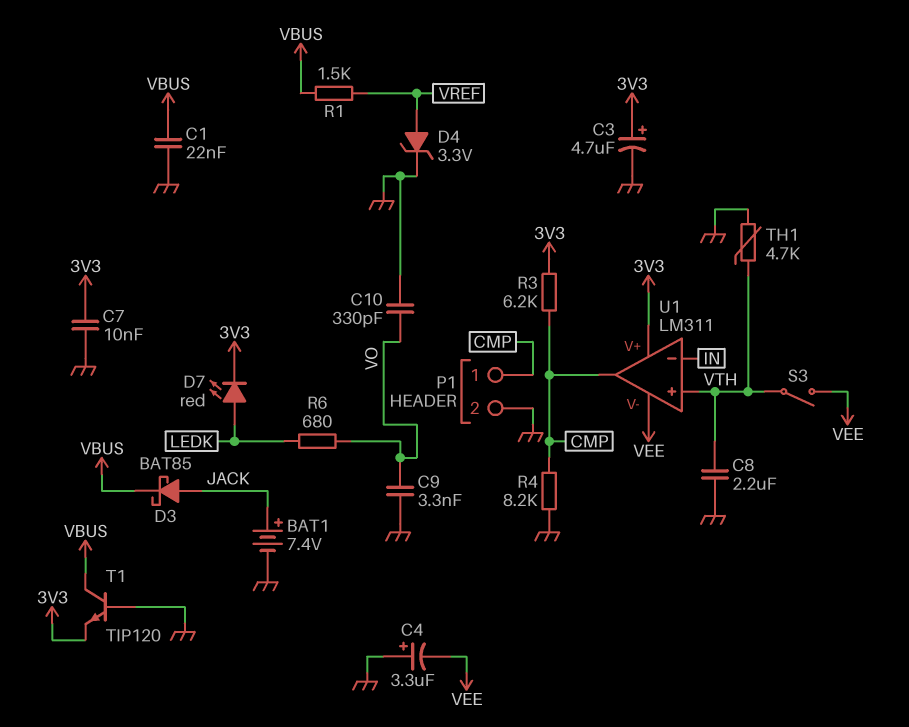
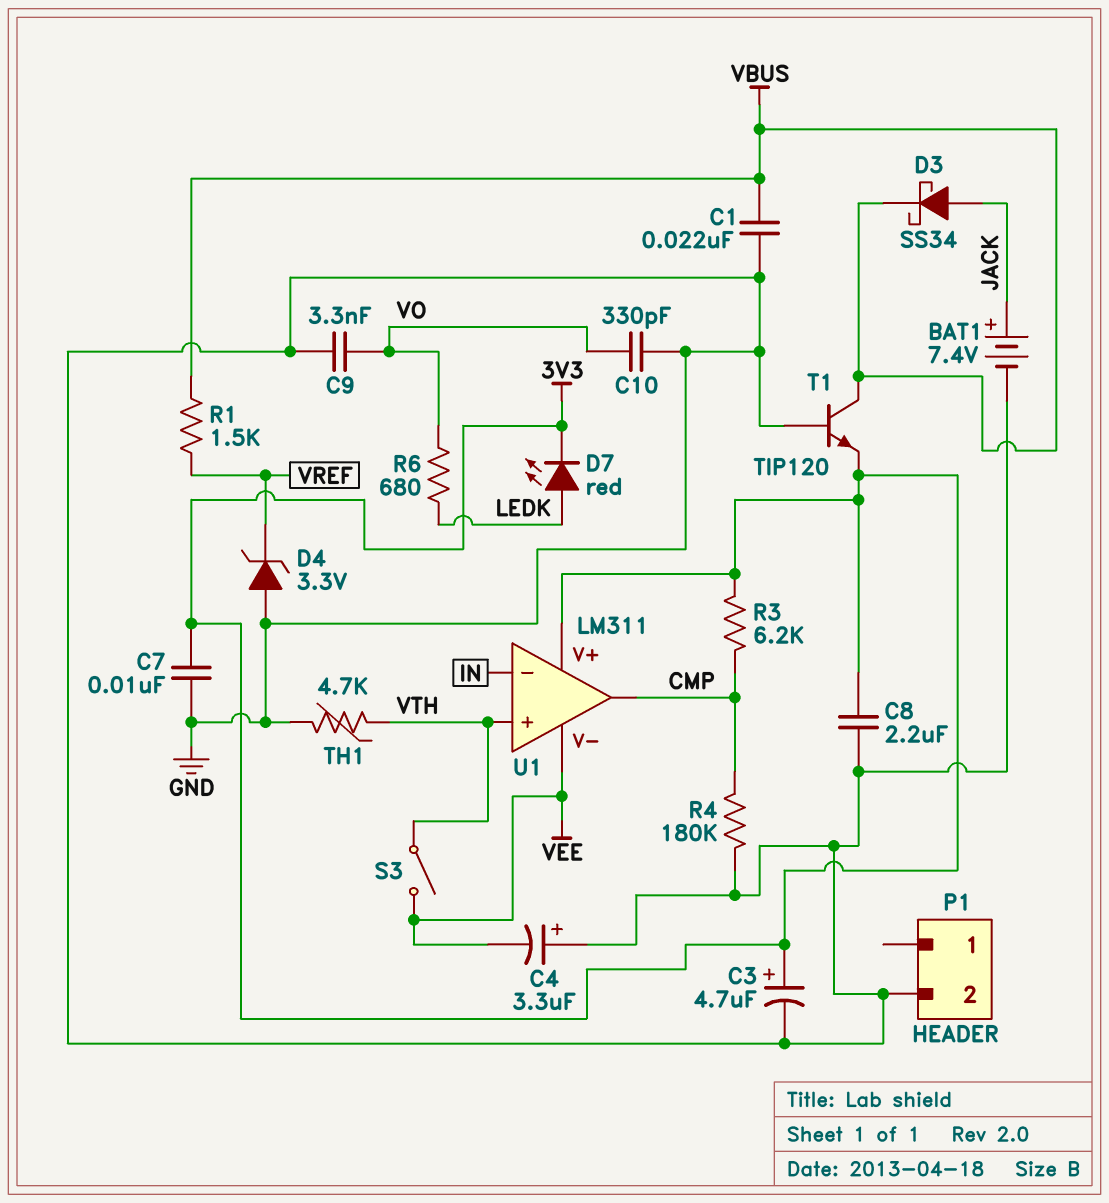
C8: 2.2uF (GND, VTH) -> 2.2uF (3V3, GND)
D3: schottky BAT85 (A JACK, K VBUS) -> schottky SS34 (A JACK, K VBUS)
D4: zener 3.3V (A VREF, K GND) -> zener 3.3V (A GND, K VREF)
P1 pin 1: CMP -> none
R4: 8.2k (CMP, GND) -> 180k (CMP, GND)

